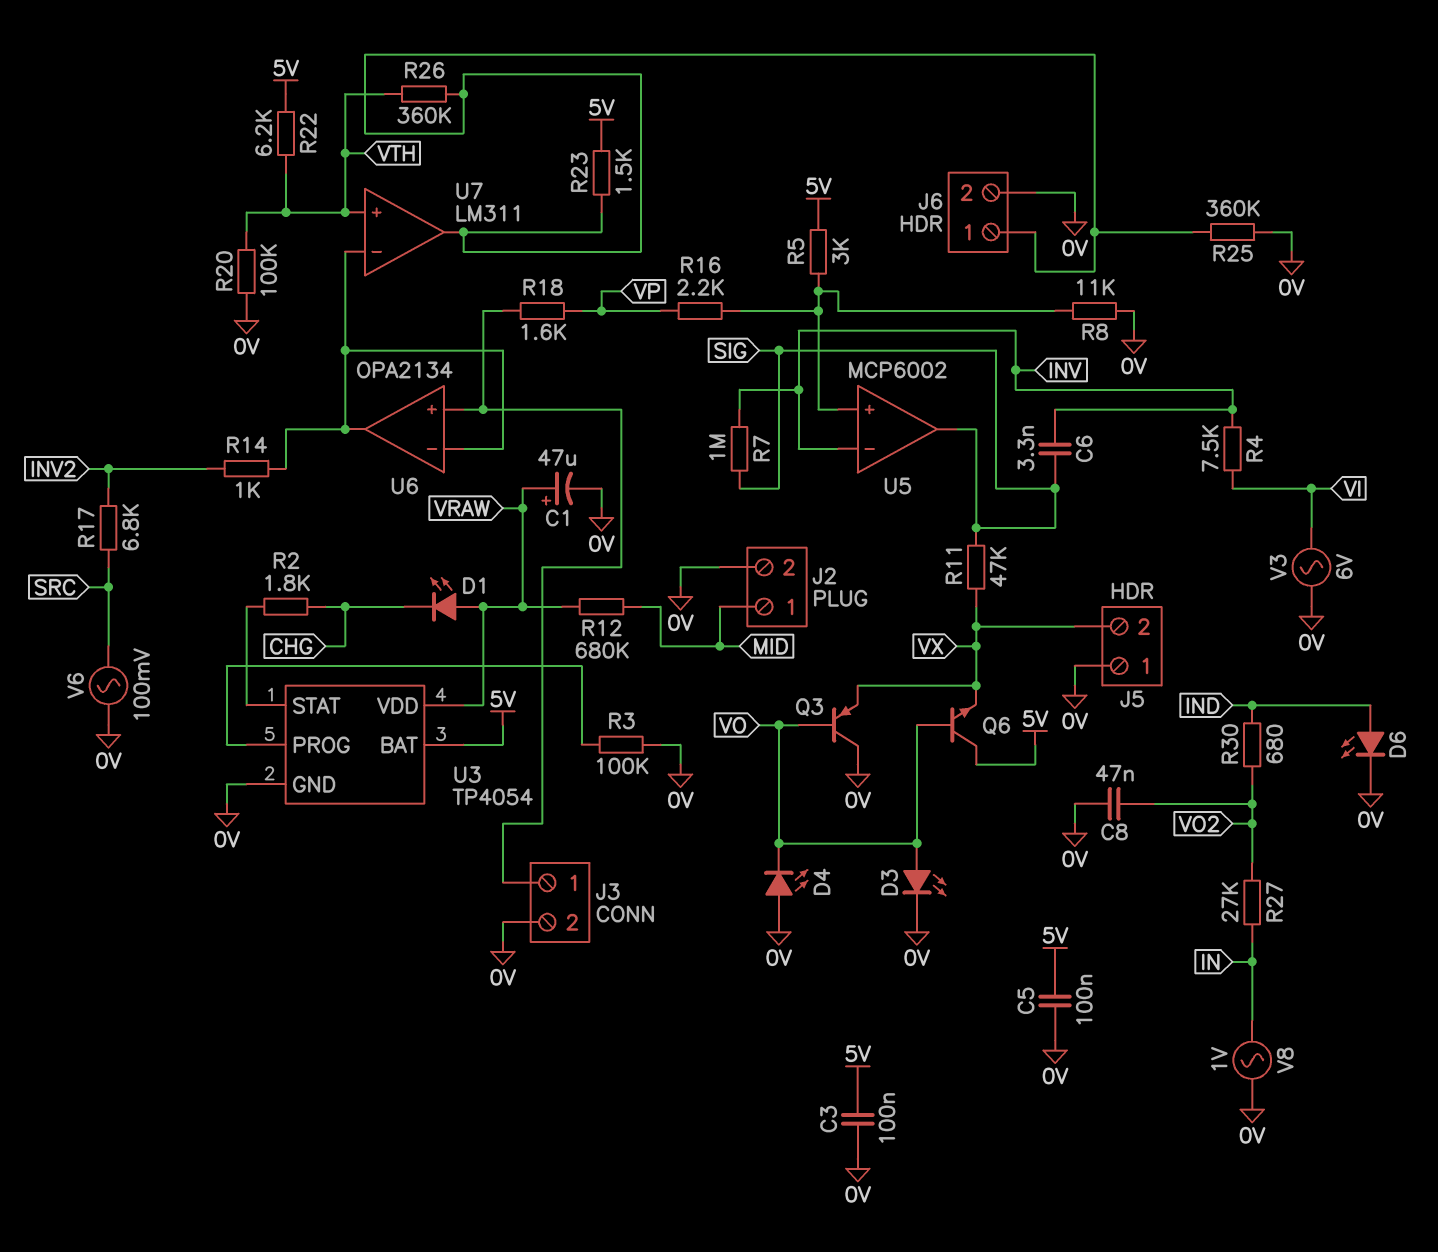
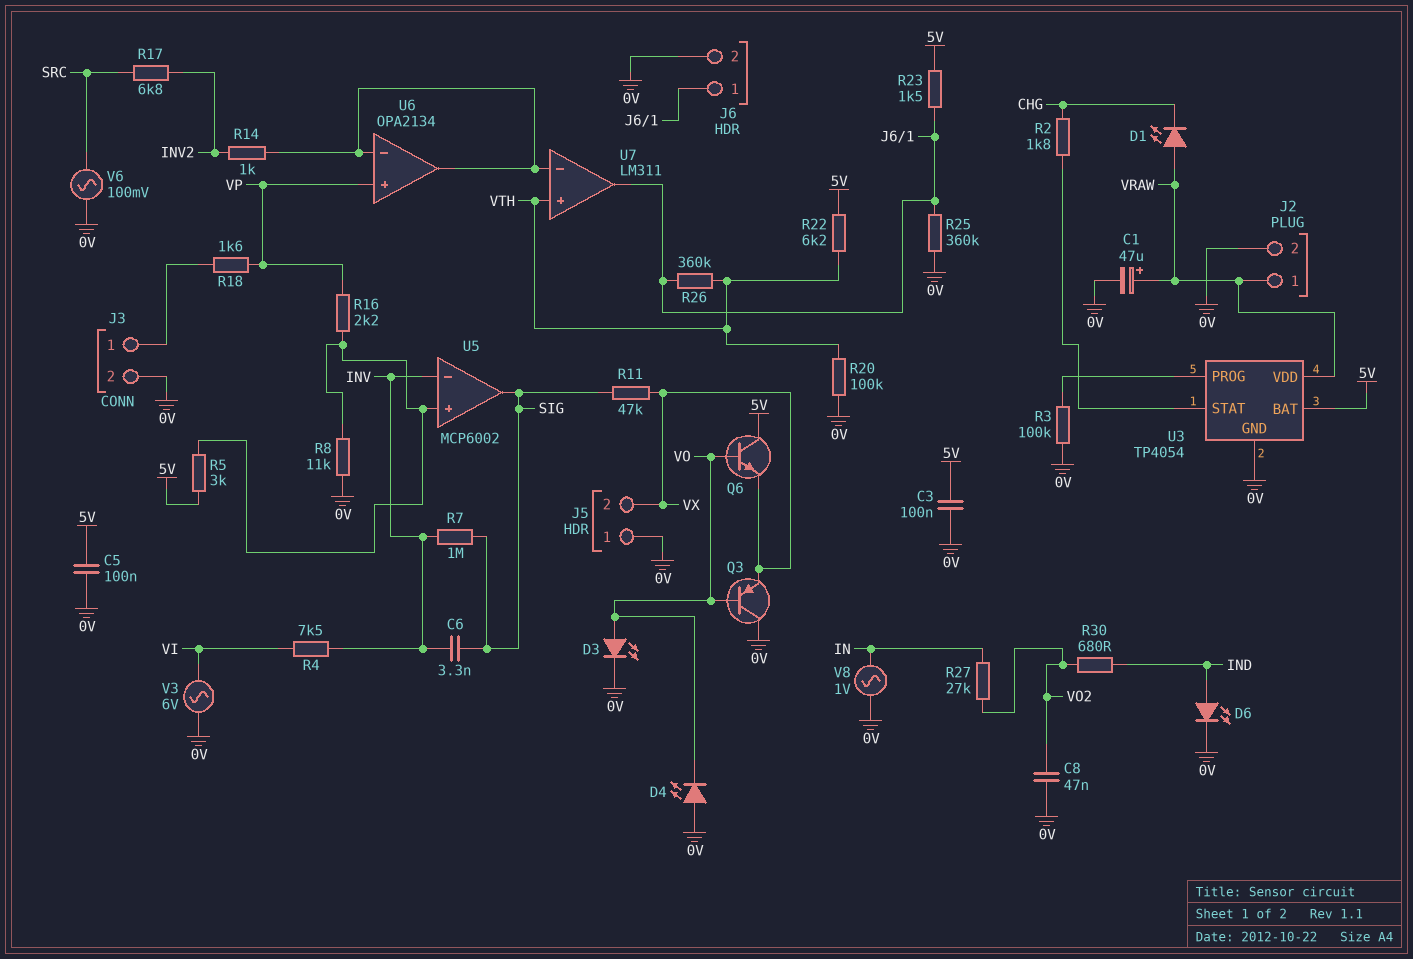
J2 pin 1: MID -> VRAW
R12: 680k (MID, VRAW) -> none
U6 pin in+: J3/1 -> VP

